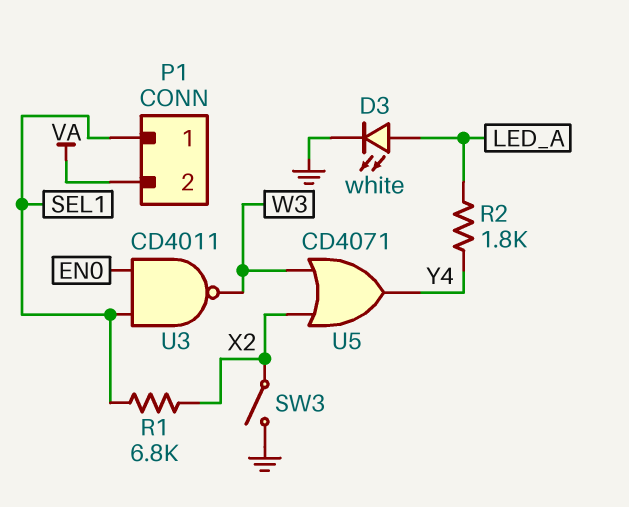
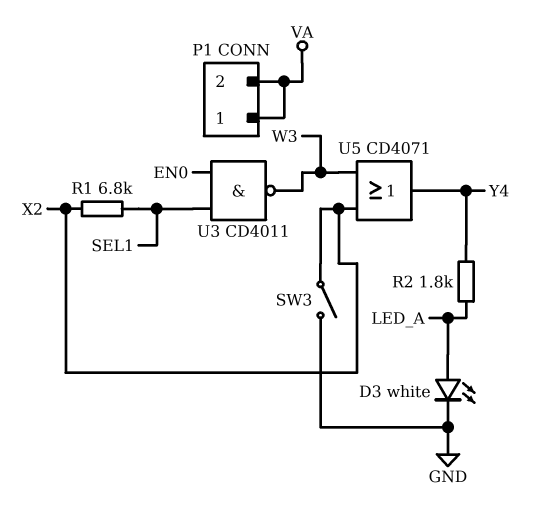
P1 pin 1: SEL1 -> VA

